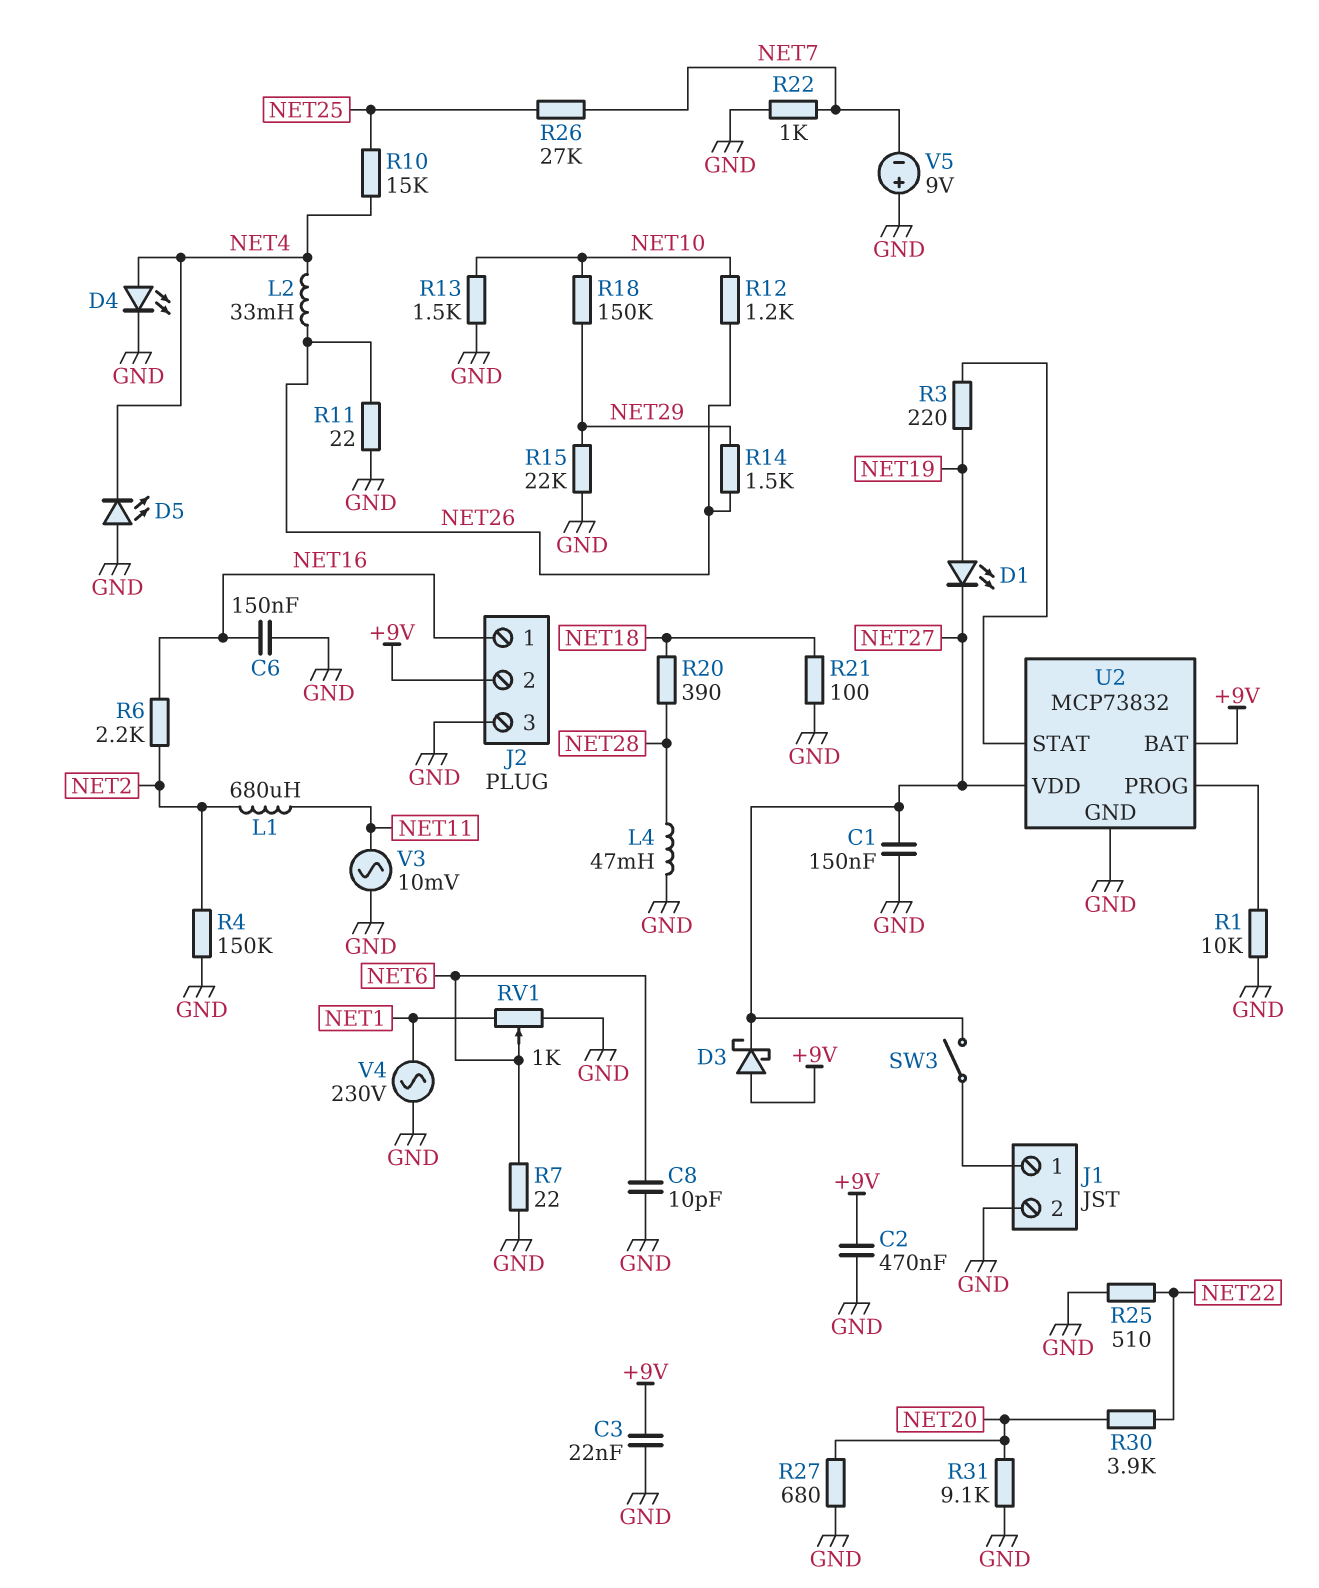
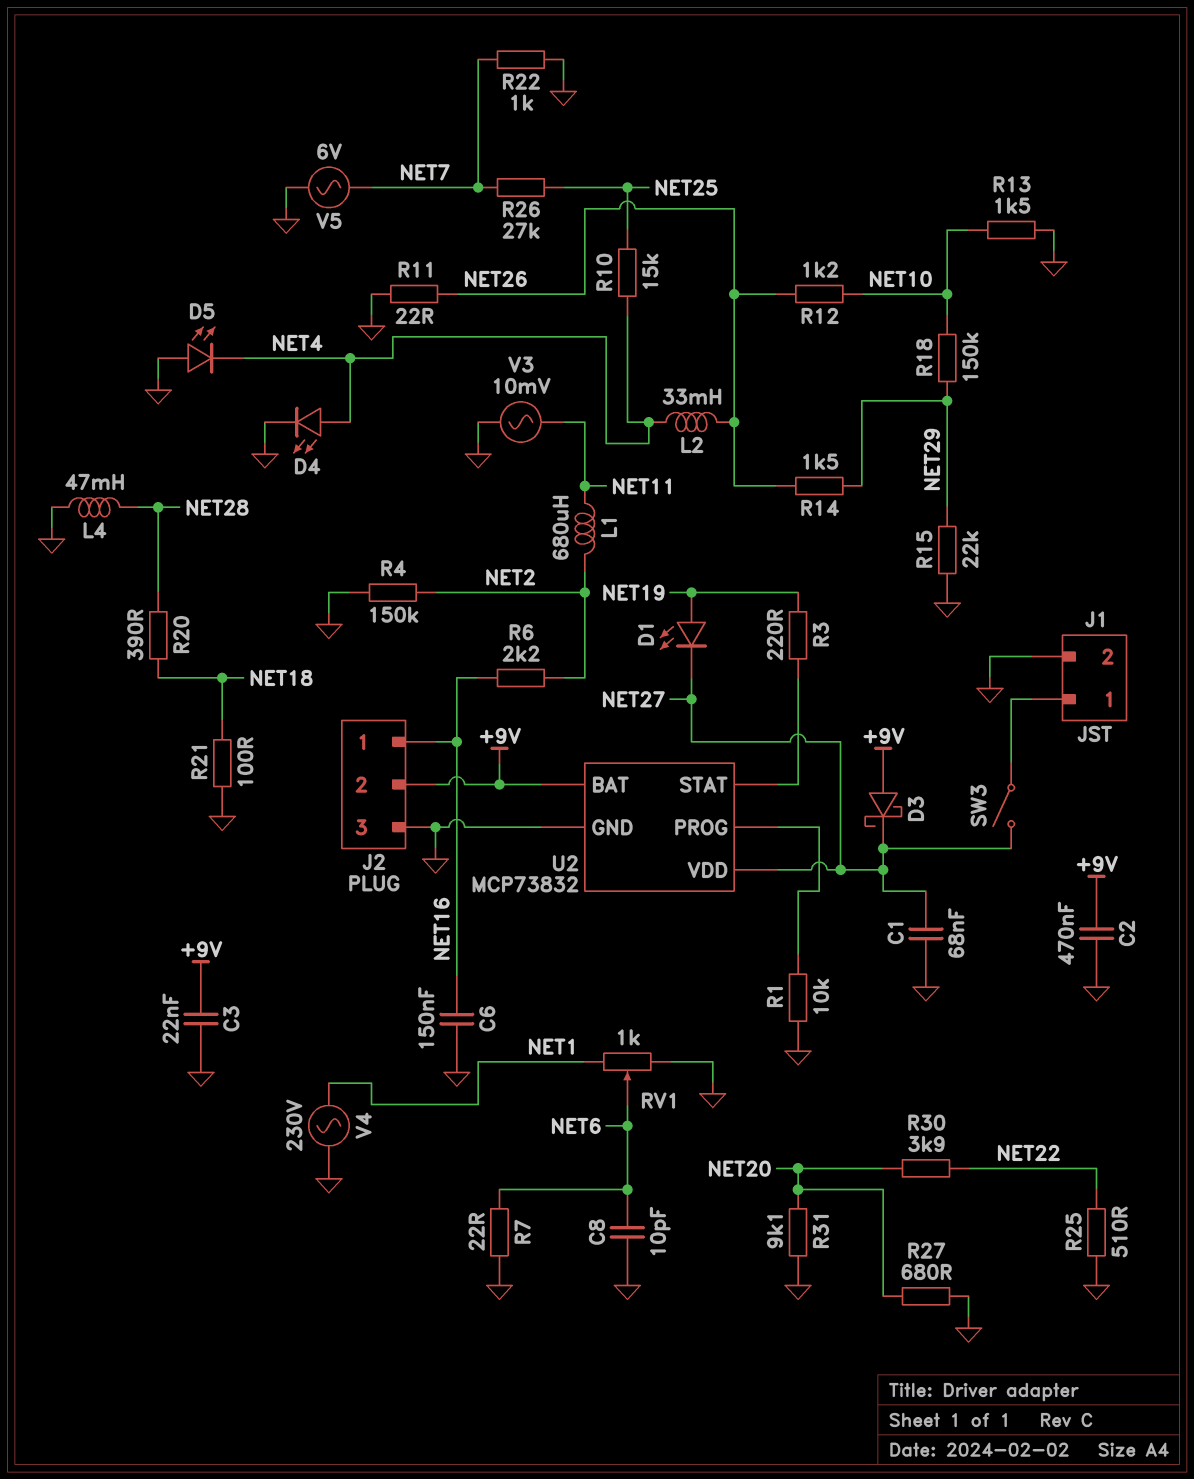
C1: 150nF (GND, NET27) -> 68nF (GND, NET27)
V5: 9V (plus GND, minus NET7) -> AC 6V (GND, NET7)

